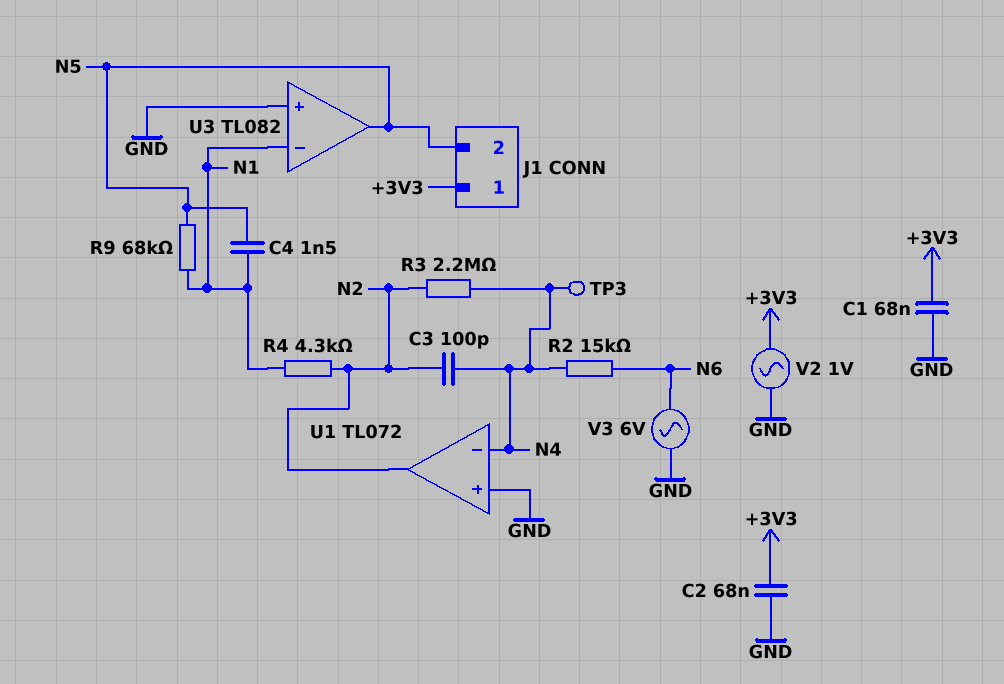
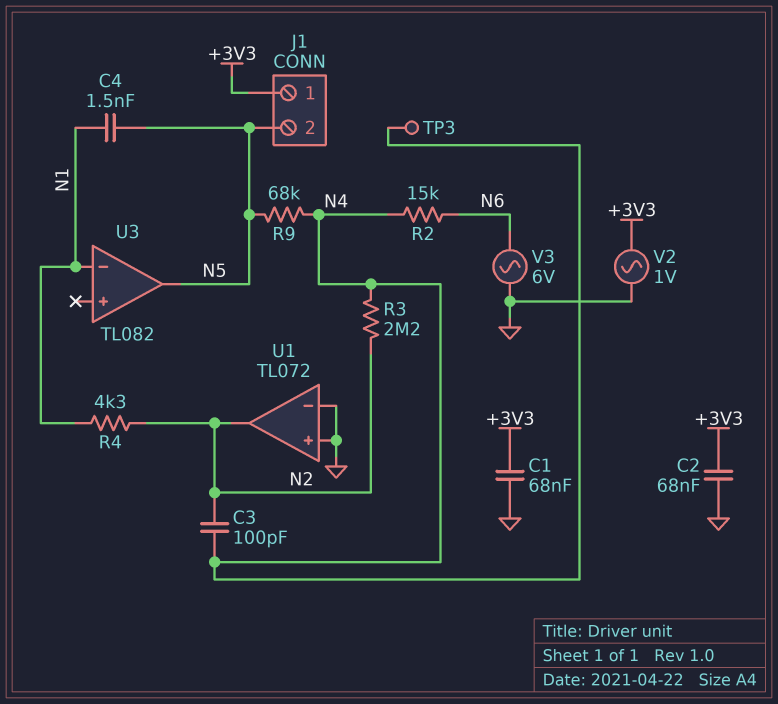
R9: 68k (N1, N5) -> 68k (N4, N5)
U1 pin in-: N4 -> GND
U3 pin in+: GND -> none

